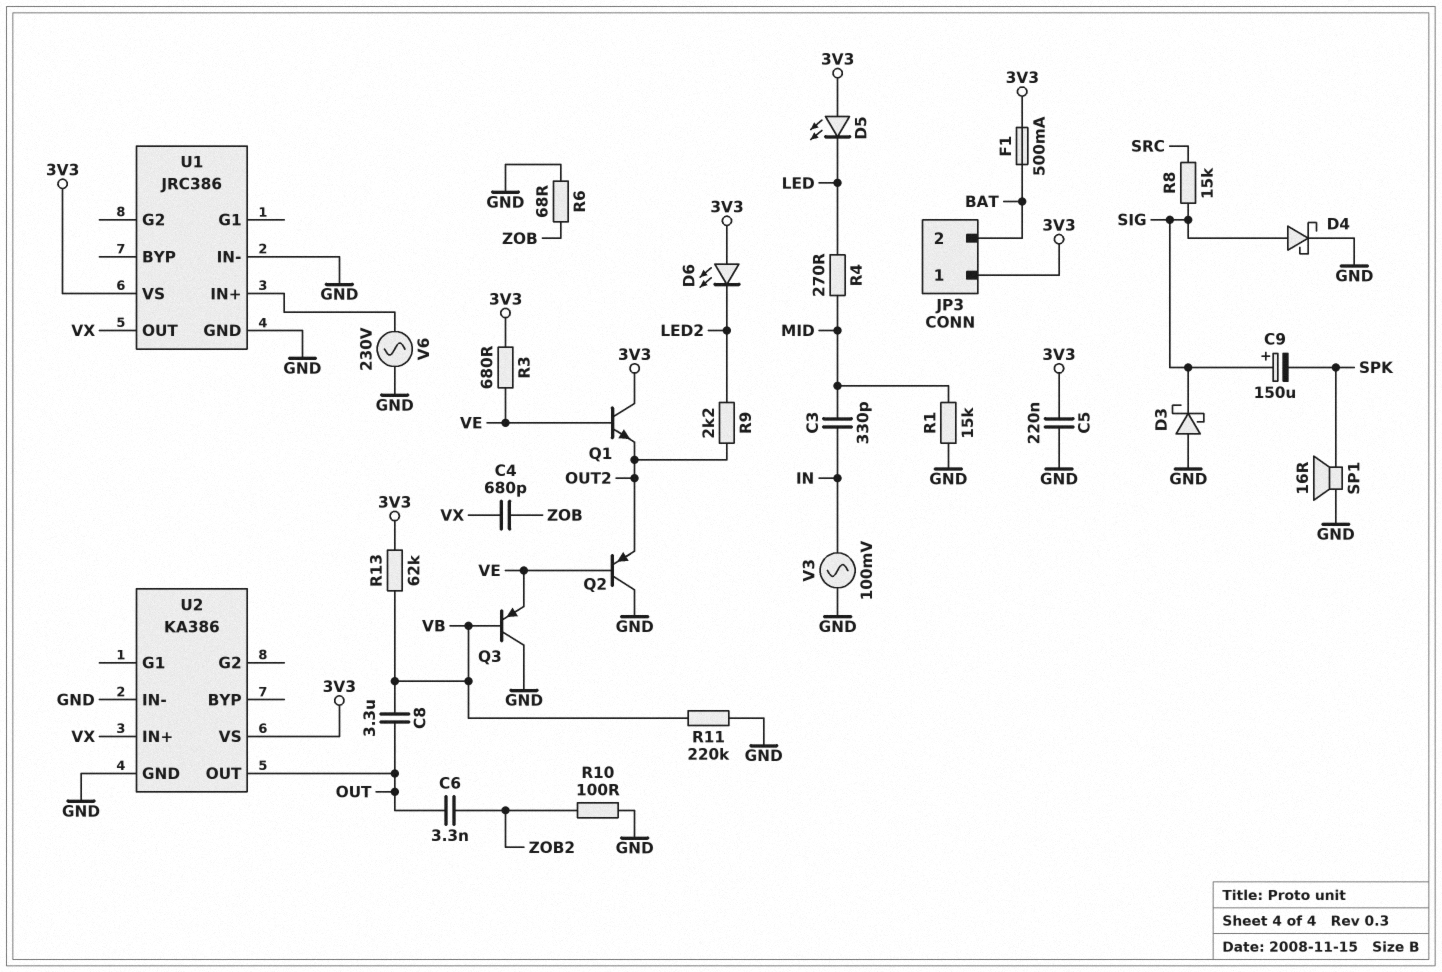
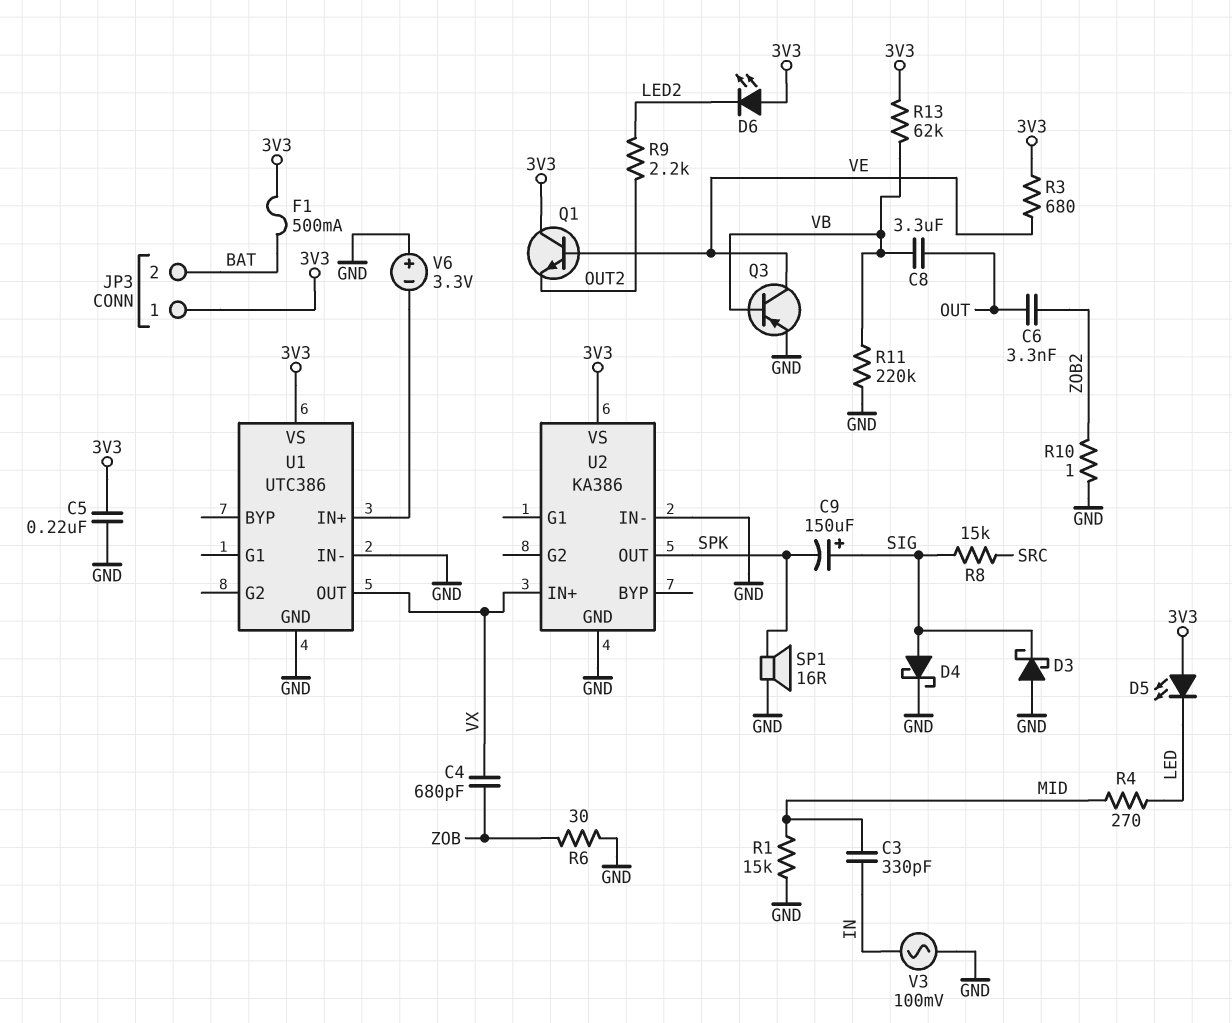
Q2: PNP (B VE, C GND, E OUT2) -> none
Q3: PNP (B VB, C GND, E VE) -> PNP (B VB, C VE, E GND)
R6: 68 (GND, ZOB) -> 30 (GND, ZOB)
R10: 100 (GND, ZOB2) -> 1 (GND, ZOB2)
U1: JRC386 -> UTC386
U2 pin OUT: OUT -> SPK
V6: AC 230V (GND, U1/IN+) -> 3.3V (plus GND, minus U1/IN+)

